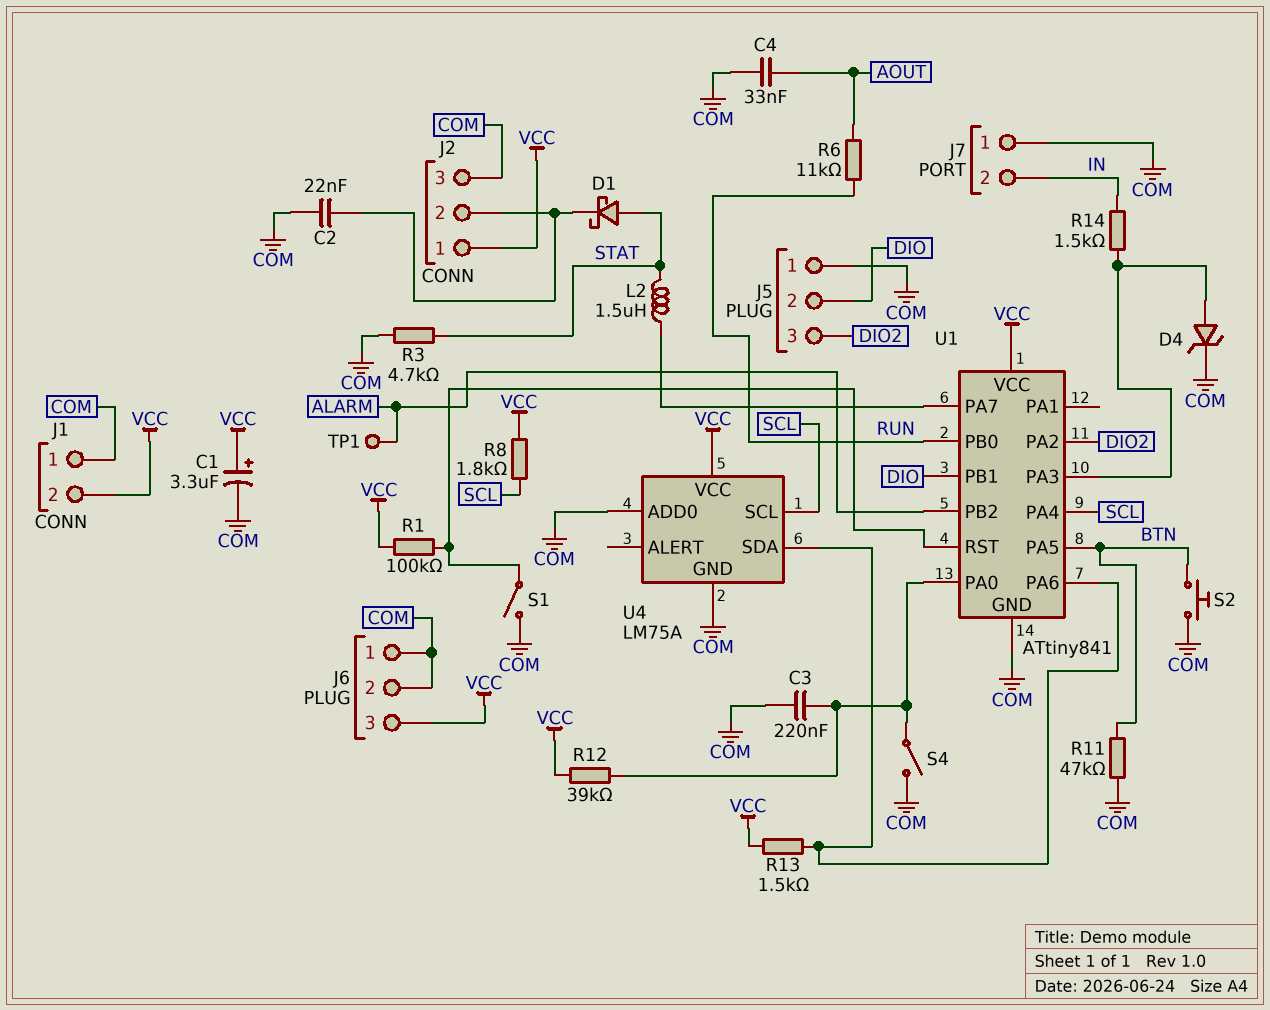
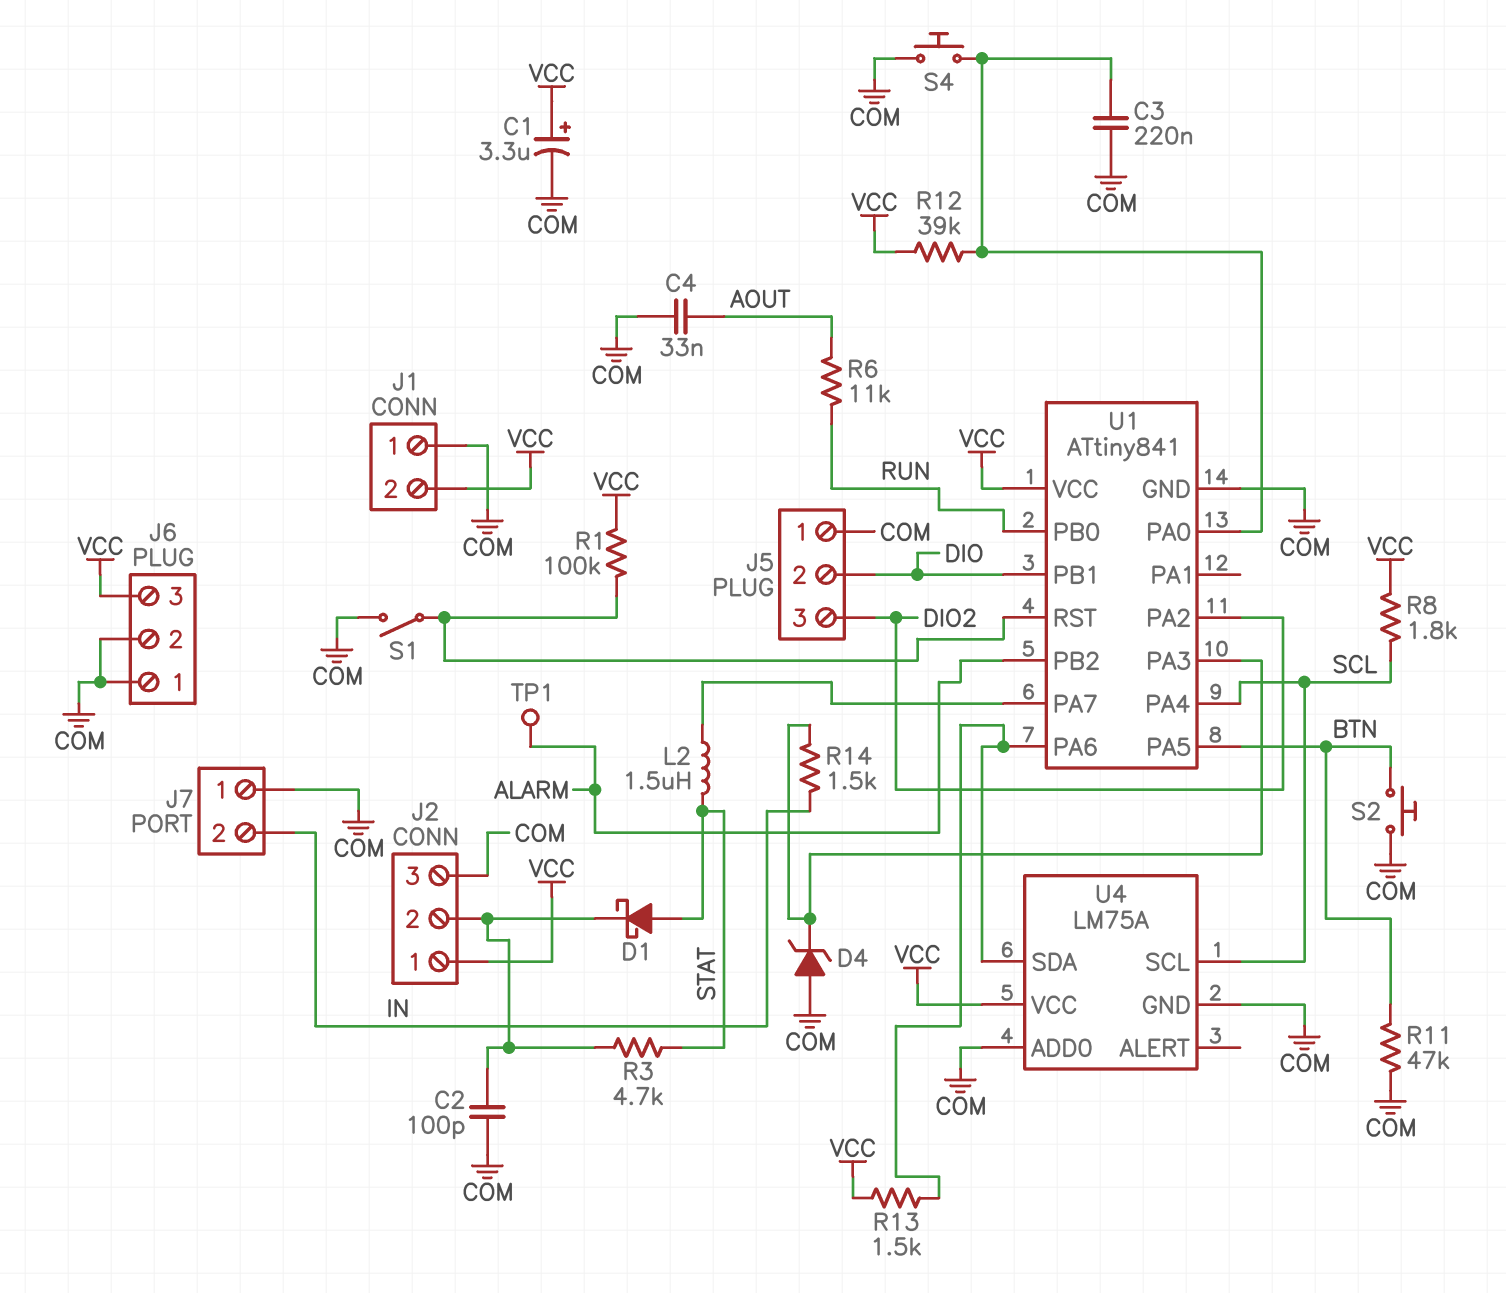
C2: 22nF (COM, J2/2) -> 100pF (COM, J2/2)
D4: zener (A U1/PA3, K COM) -> zener (A COM, K U1/PA3)
R3: 4.7k (COM, STAT) -> 4.7k (J2/2, STAT)
S4: switch (COM, U1/PA0) -> button (COM, U1/PA0)

